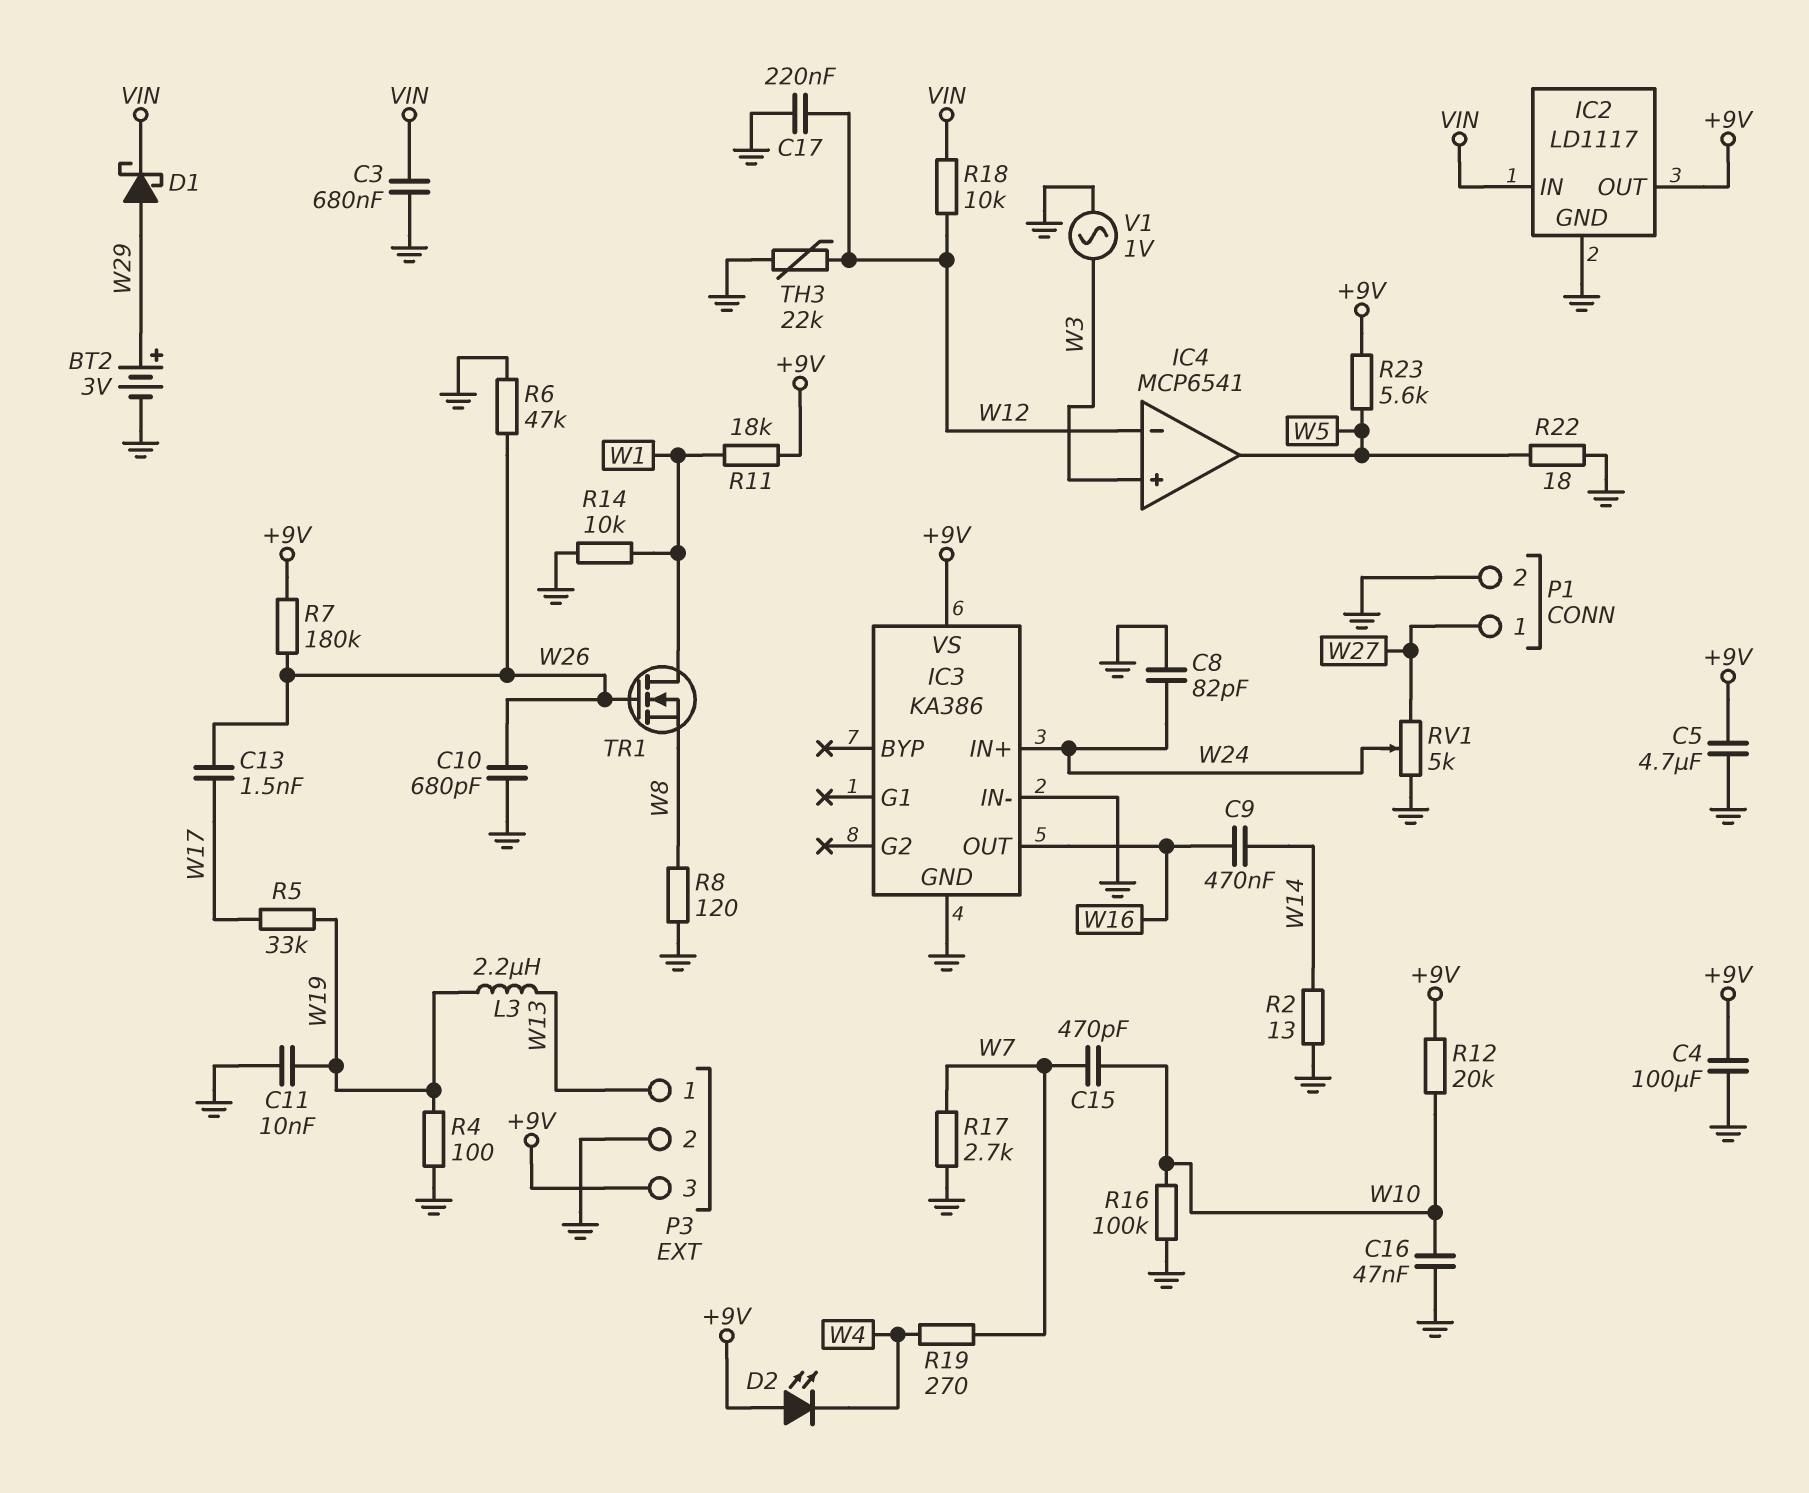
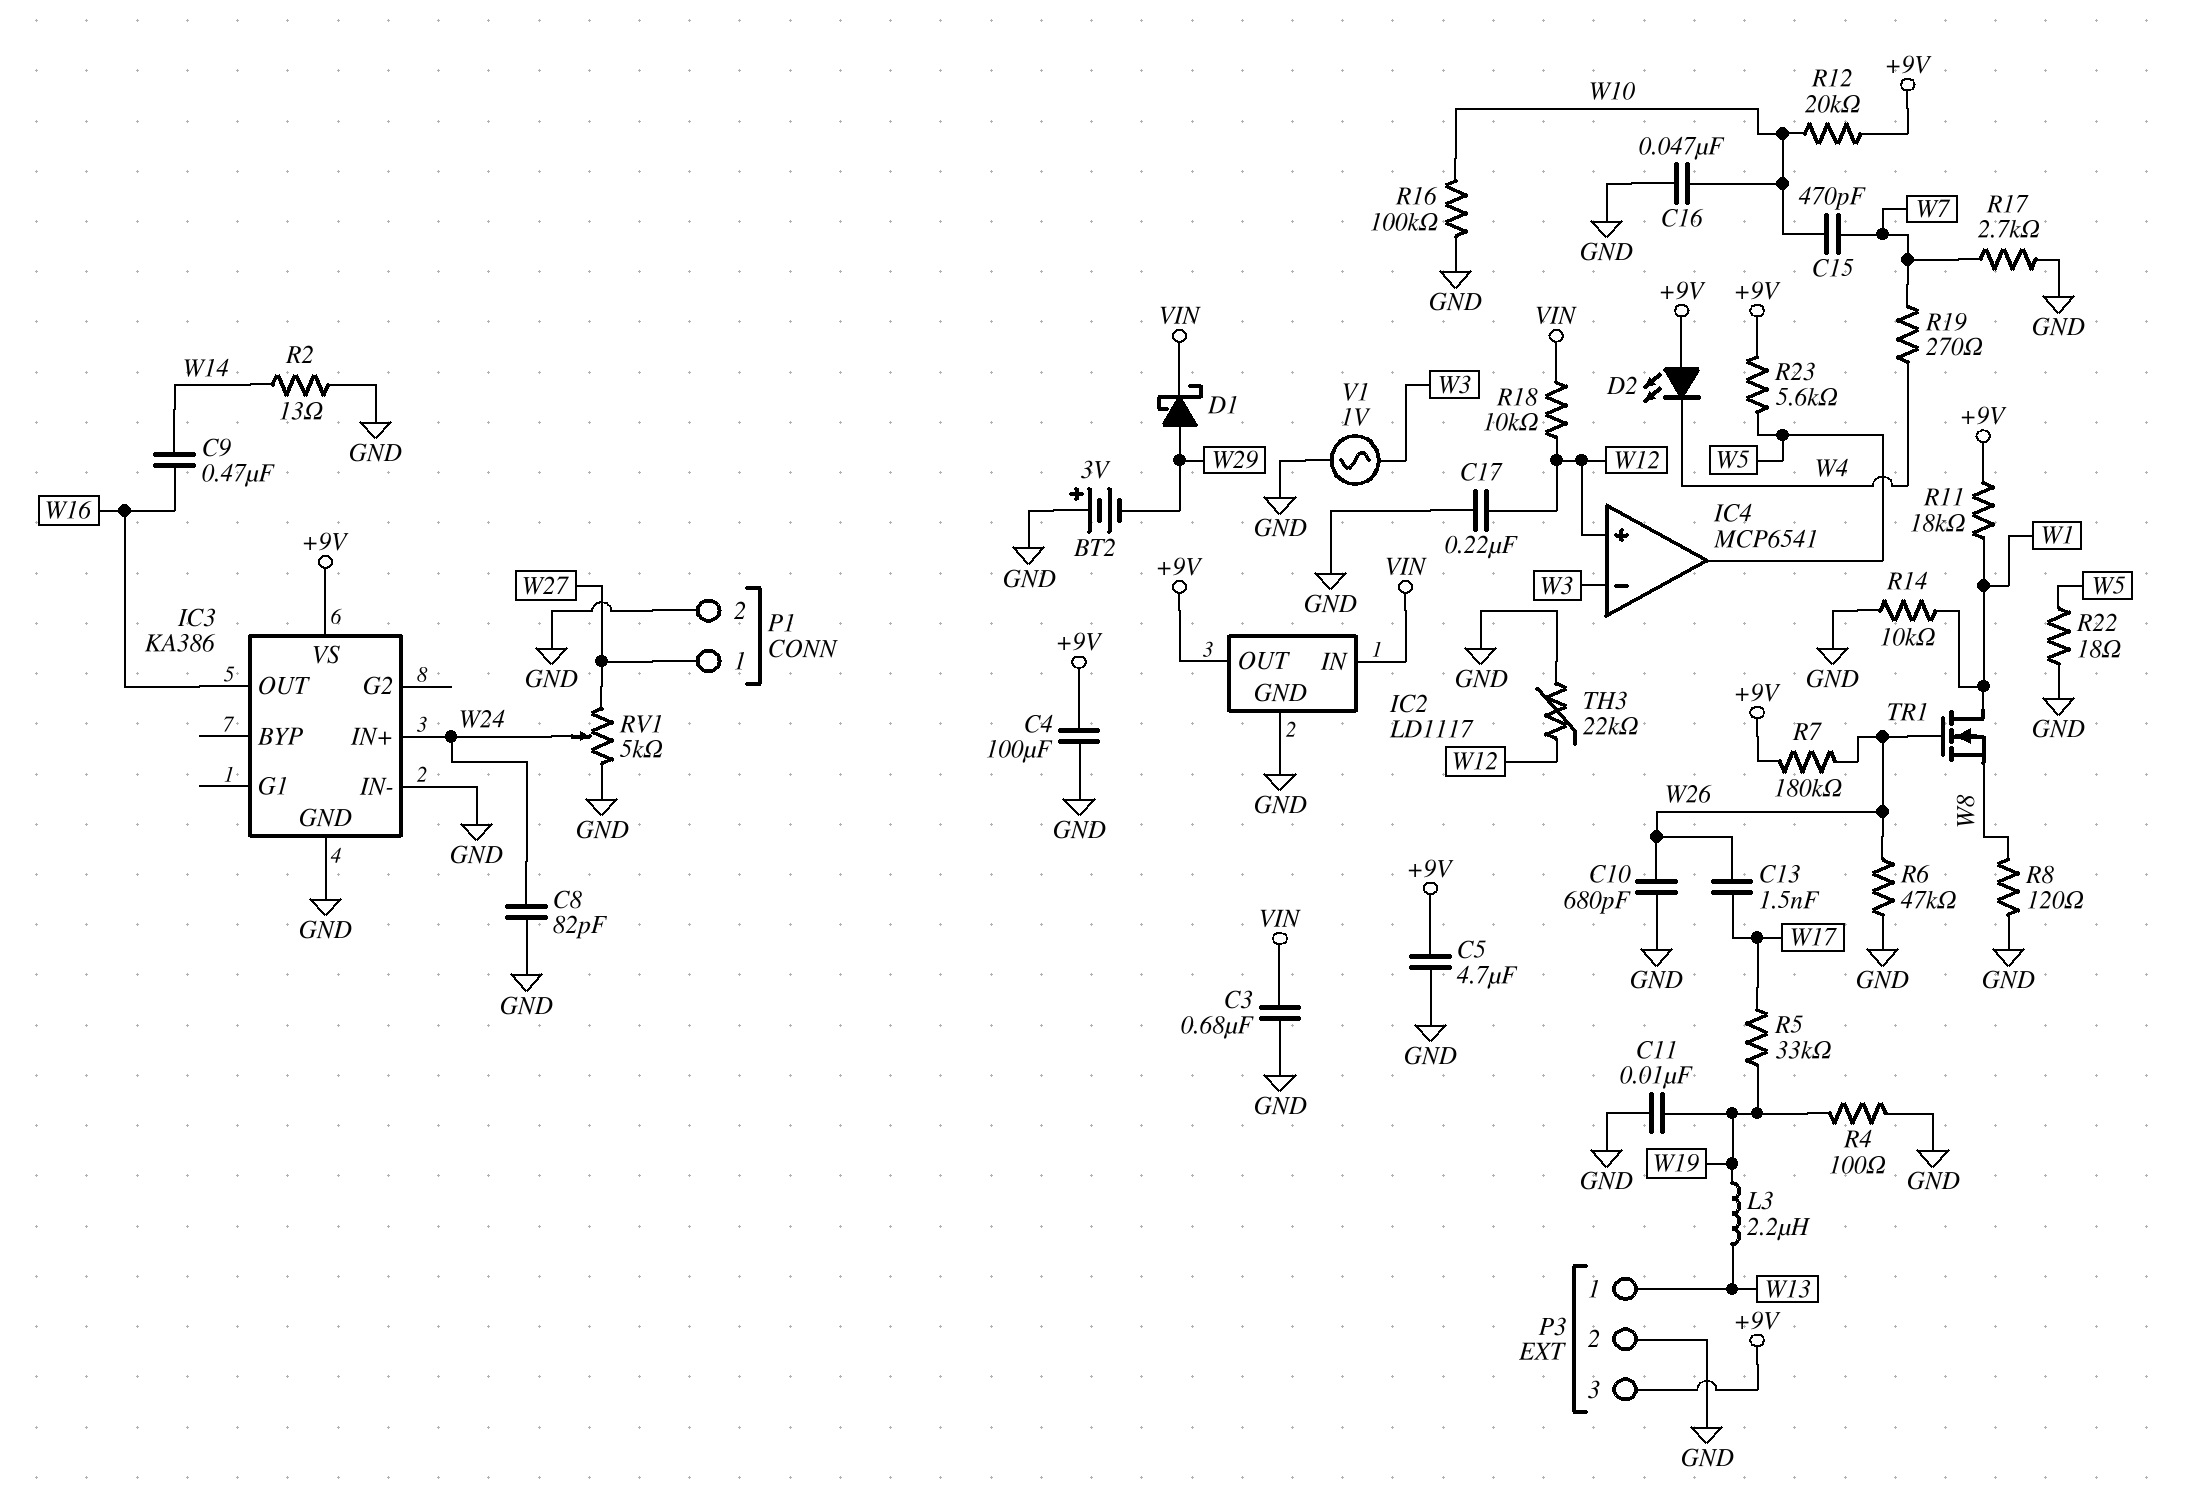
BT2: 3V (plus W29, minus GND) -> 3V (plus GND, minus W29)
IC4 pin in+: W3 -> W12
IC4 pin in-: W12 -> W3

